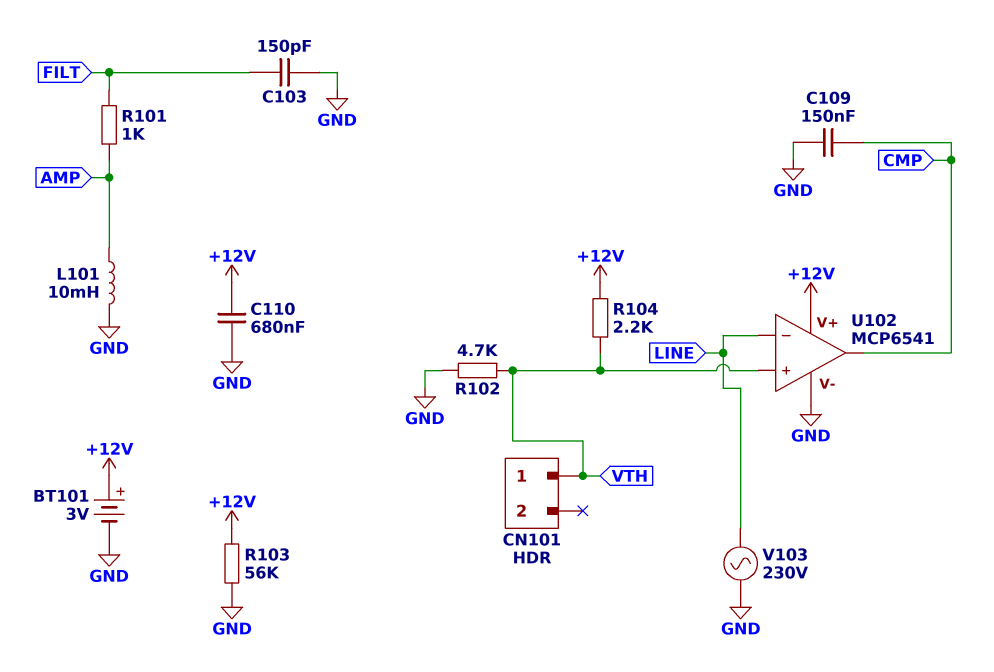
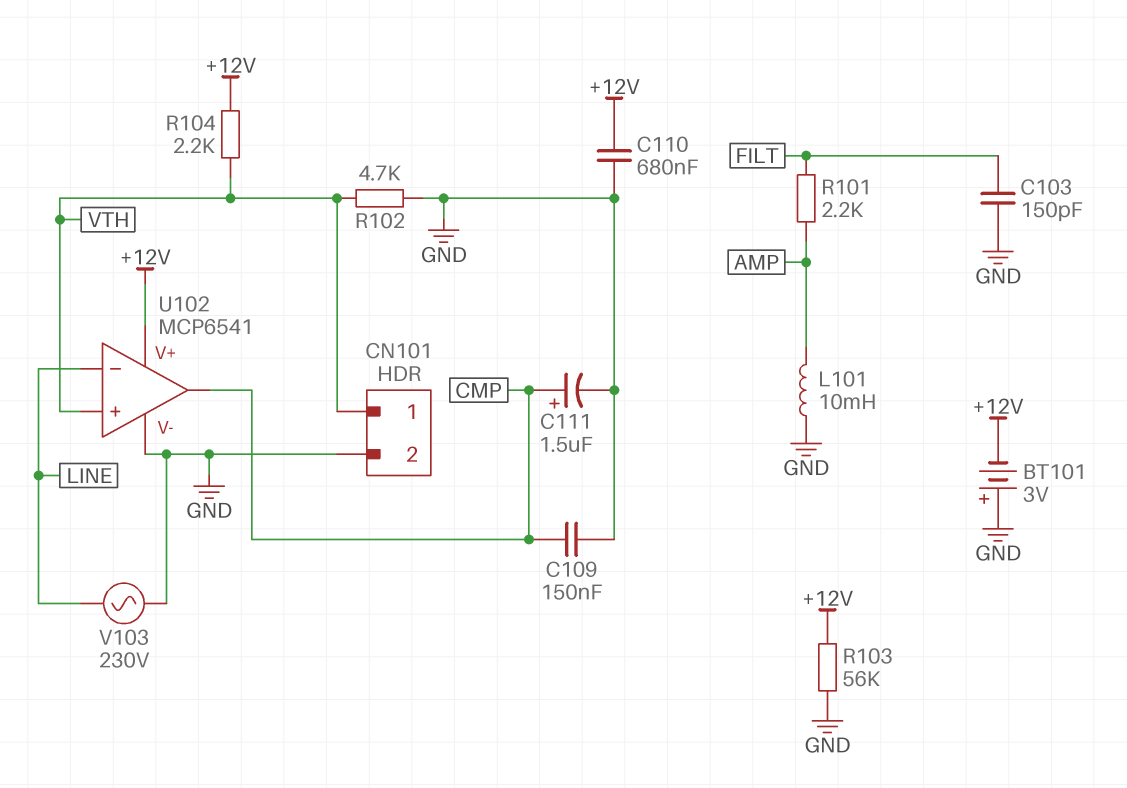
BT101: 3V (plus +12V, minus GND) -> 3V (plus GND, minus +12V)
C111: none -> 1.5uF (plus CMP, minus GND)
CN101 pin 2: none -> GND
R101: 1k (AMP, FILT) -> 2.2k (AMP, FILT)

